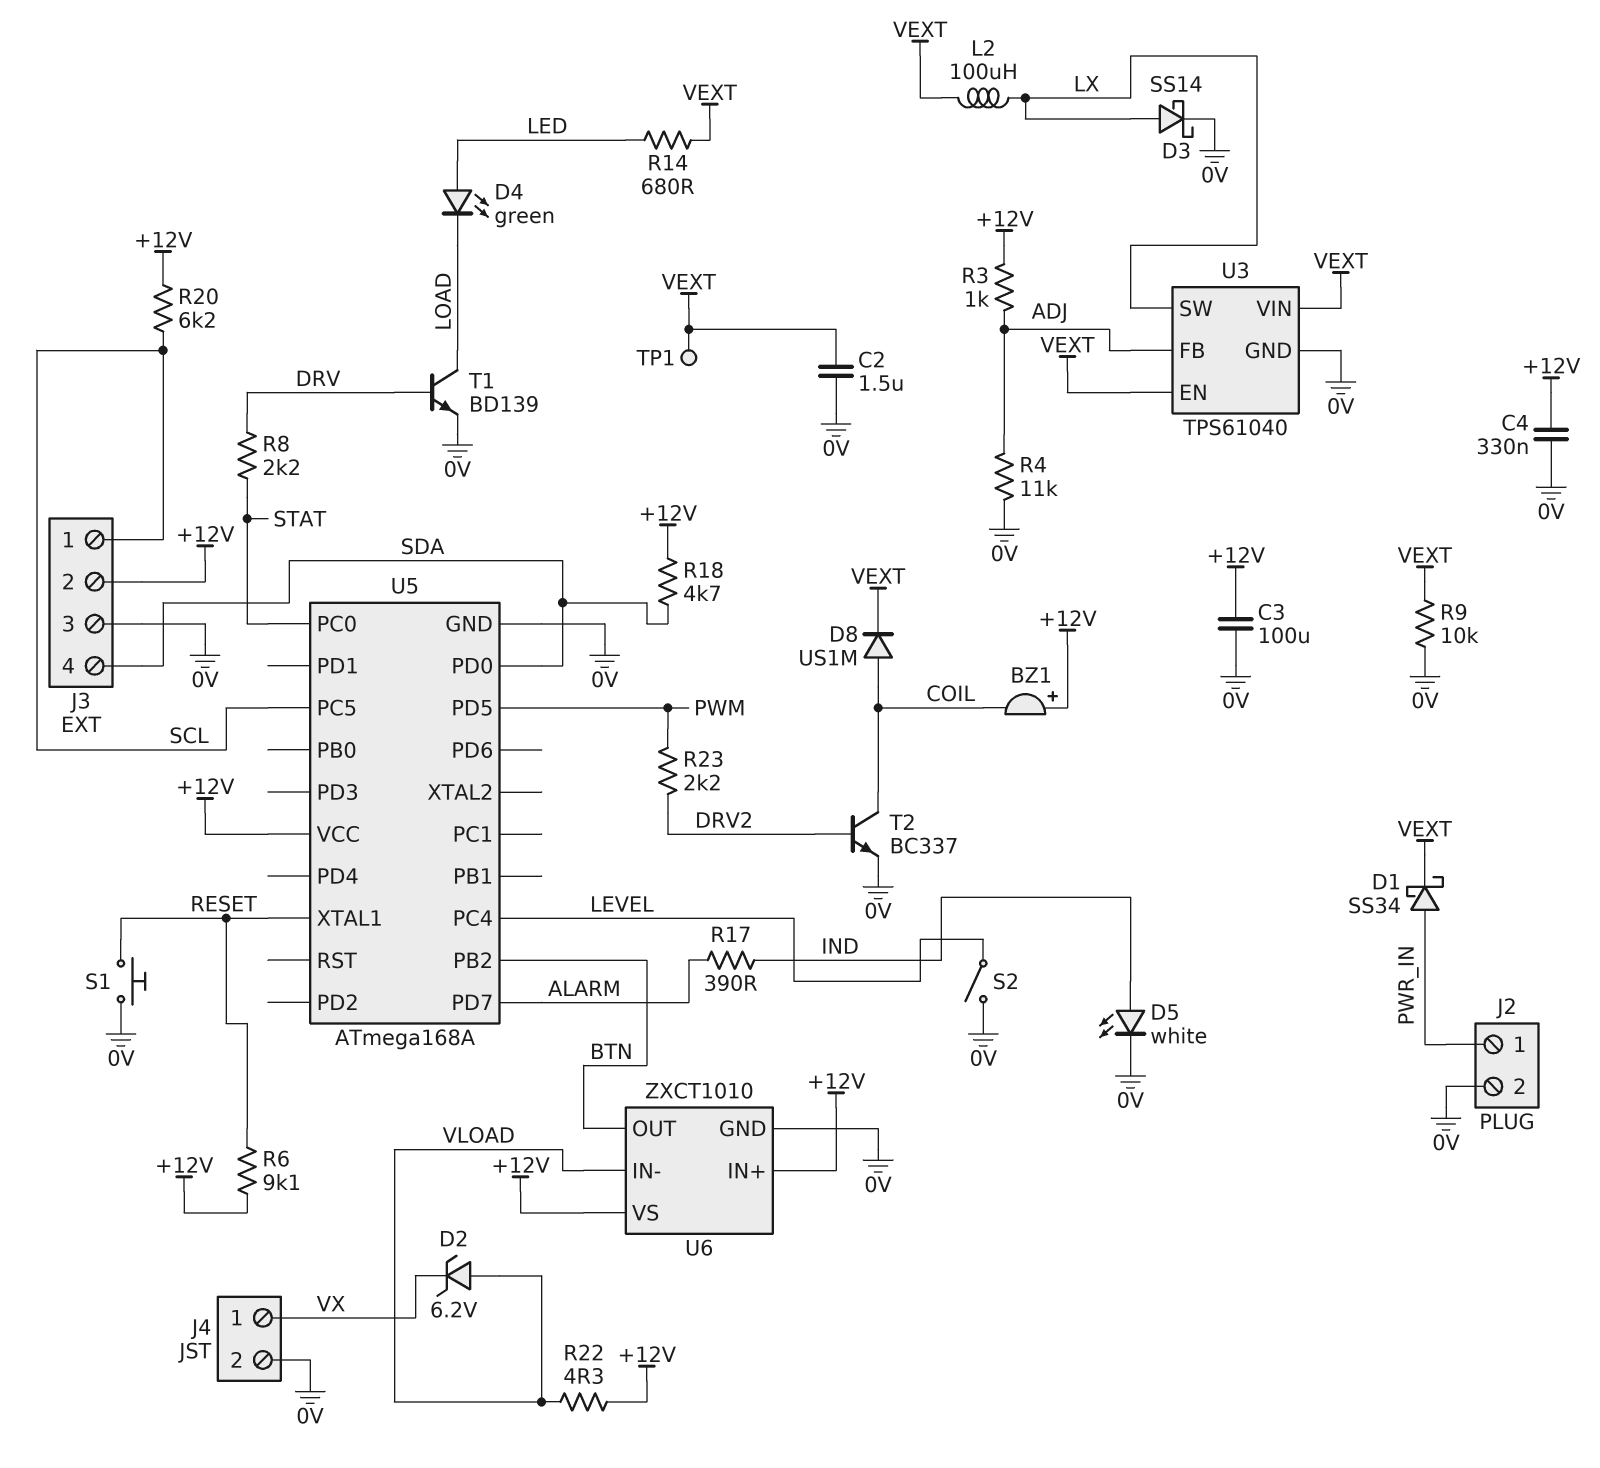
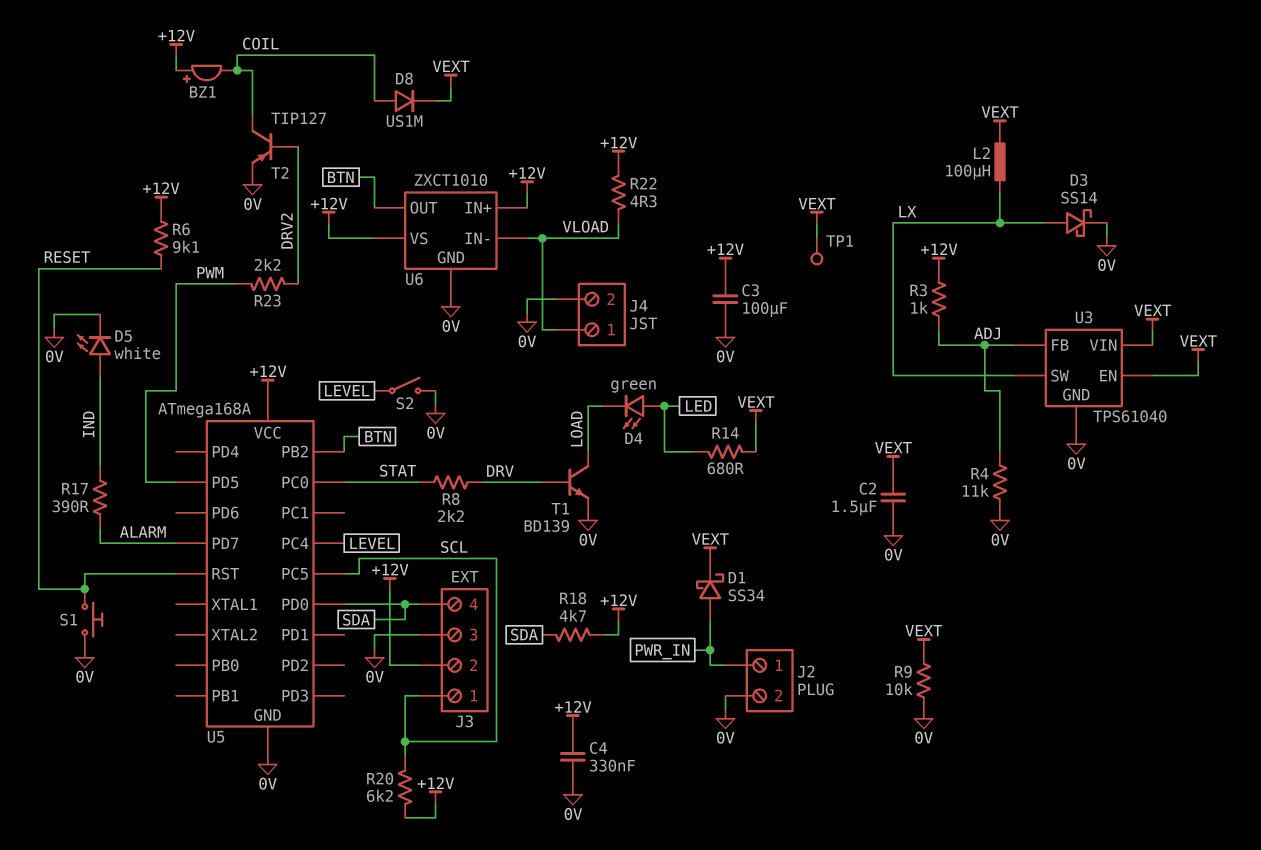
D2: zener 6.2V (A VLOAD, K VX) -> none
J4 pin 1: VX -> VLOAD
T2: NPN BC337 (B DRV2, C COIL, E 0V) -> PNP TIP127 (B DRV2, C COIL, E 0V)
U5 pin RST: none -> RESET
U5 pin XTAL1: RESET -> none

